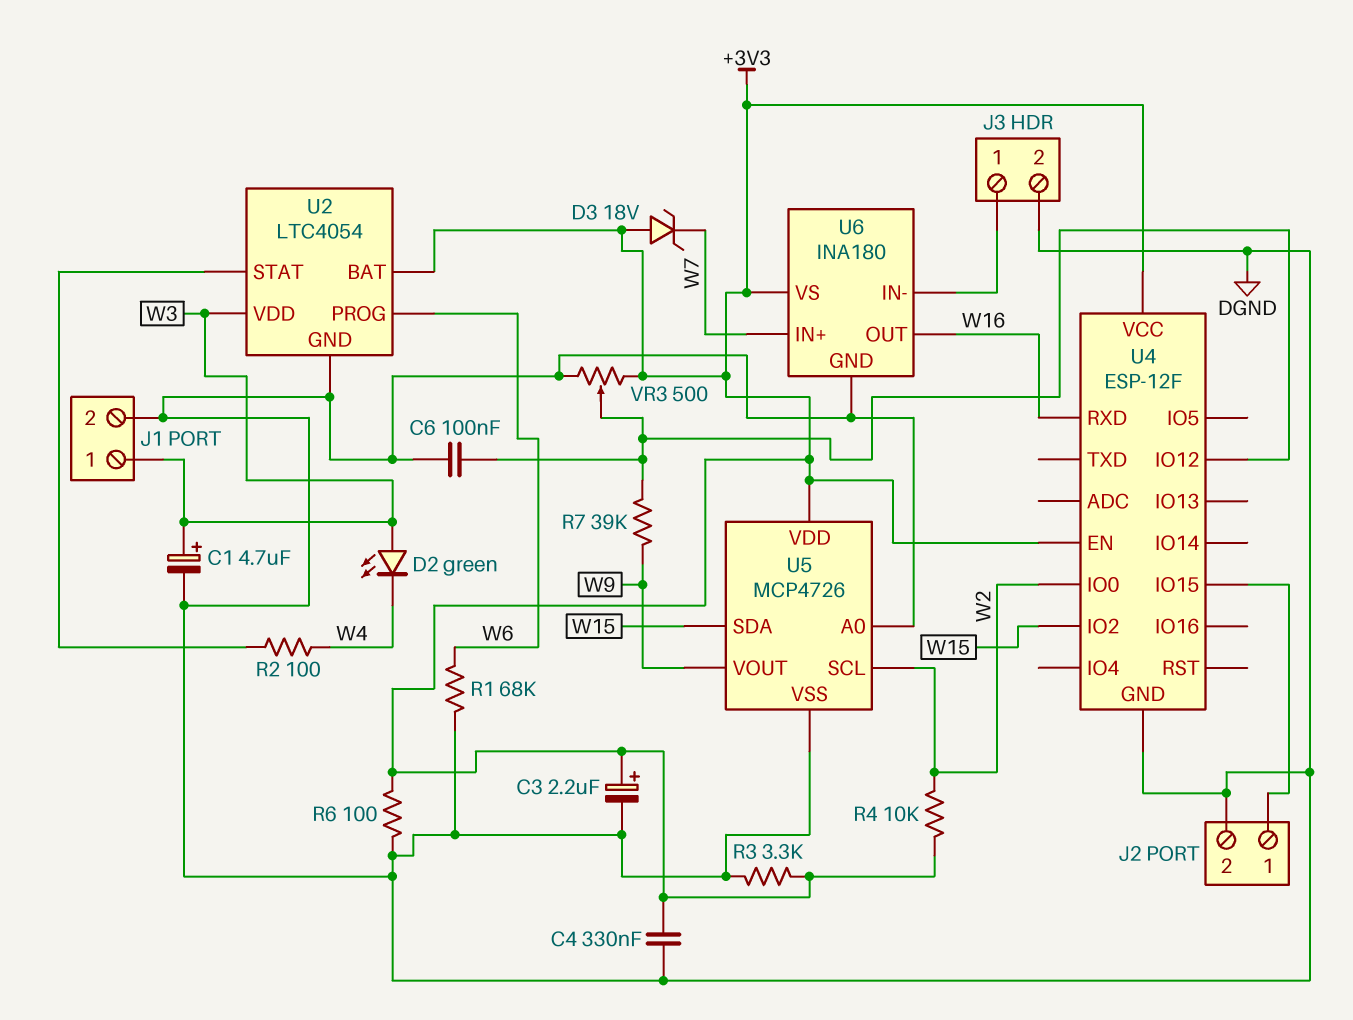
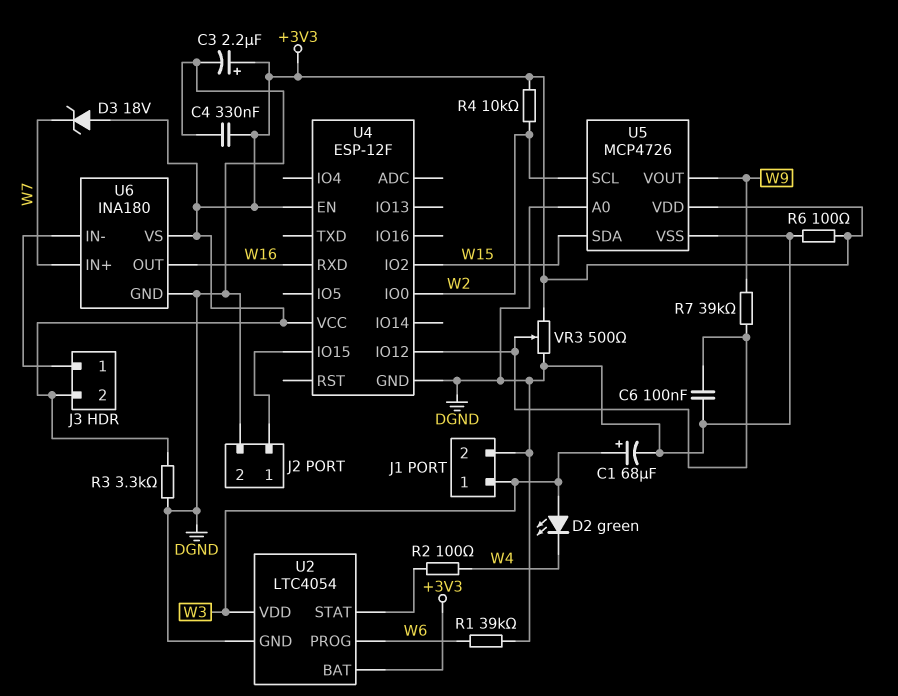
C1: 4.7uF (plus W3, minus DGND) -> 68uF (plus W3, minus DGND)
J3 pin 2: DGND -> +3V3
R1: 68k (DGND, W6) -> 39k (DGND, W6)

